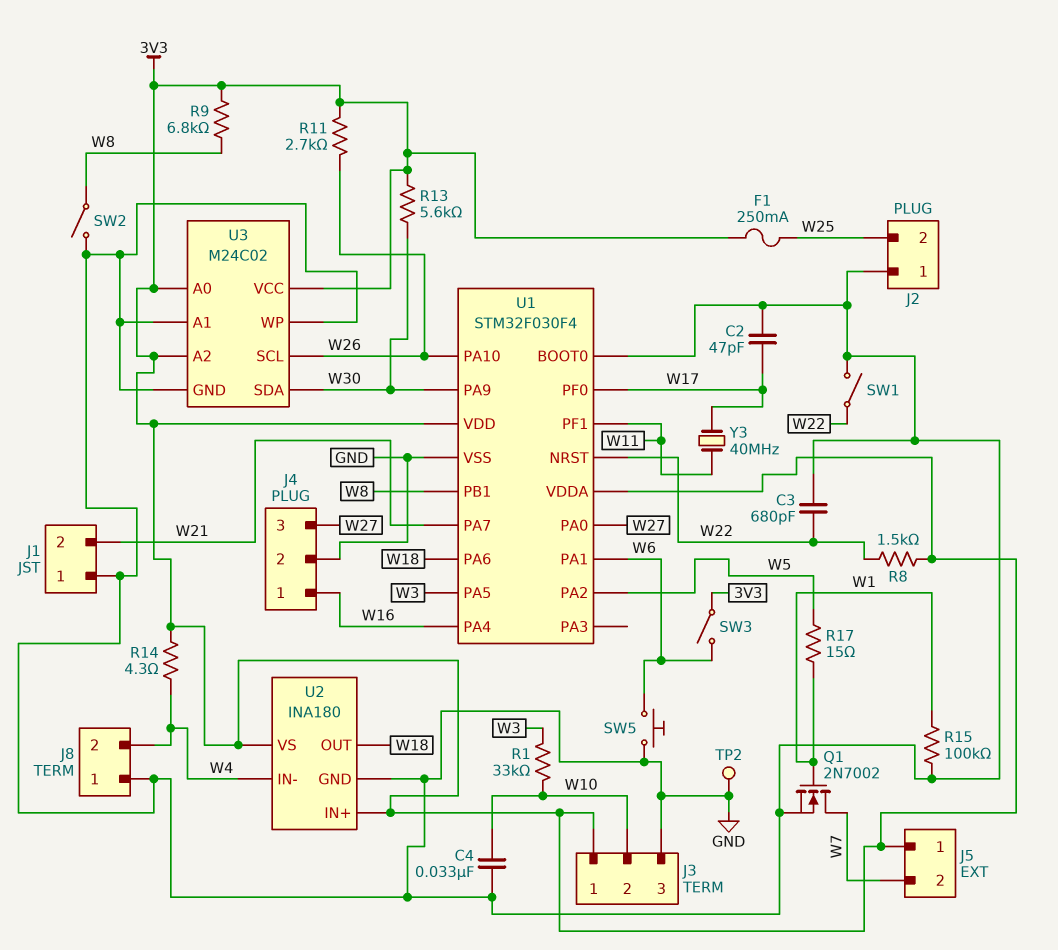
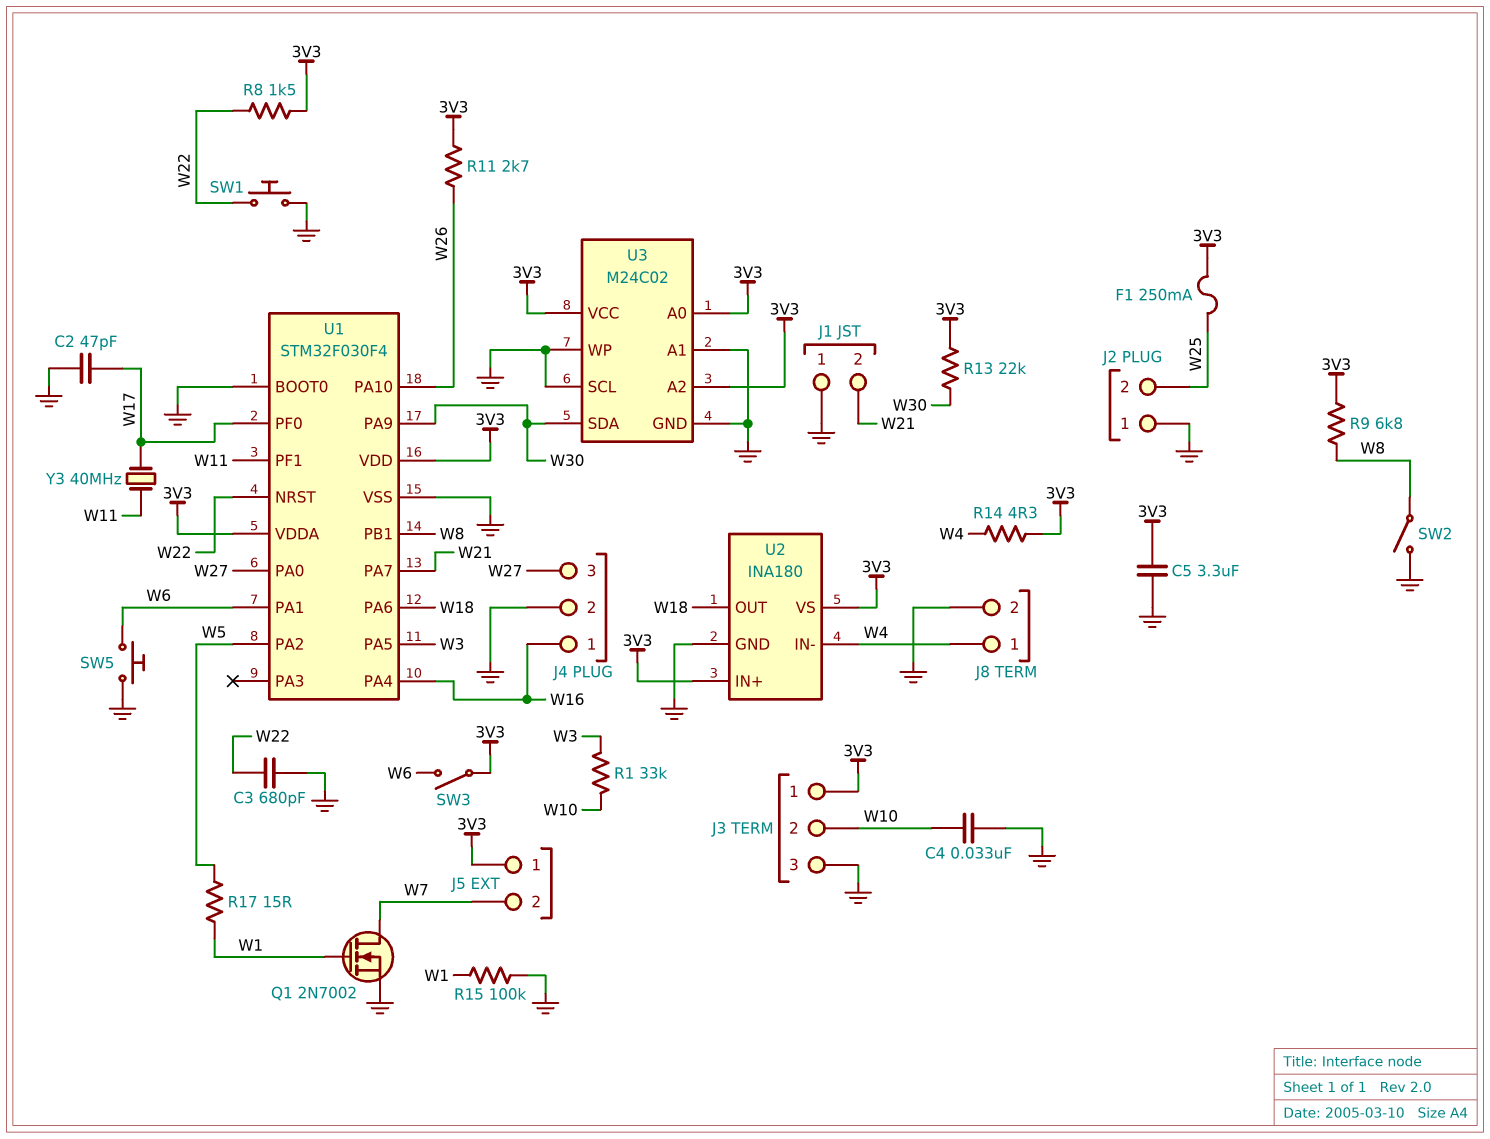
C5: none -> 3.3uF (3V3, GND)
J8 pin 1: GND -> W4
J8 pin 2: W4 -> GND
R13: 5.6k (3V3, W30) -> 22k (3V3, W30)
SW1: switch (GND, W22) -> button (GND, W22)
TP2: test point (GND) -> none
U3 pin SCL: W26 -> GND

